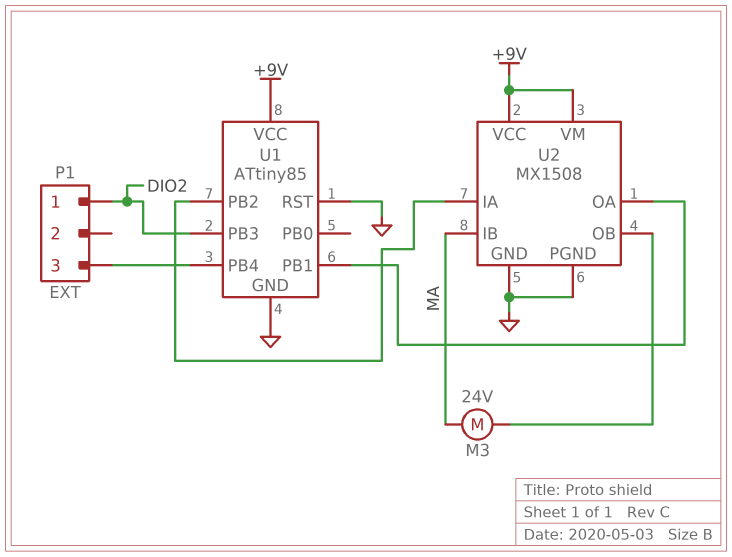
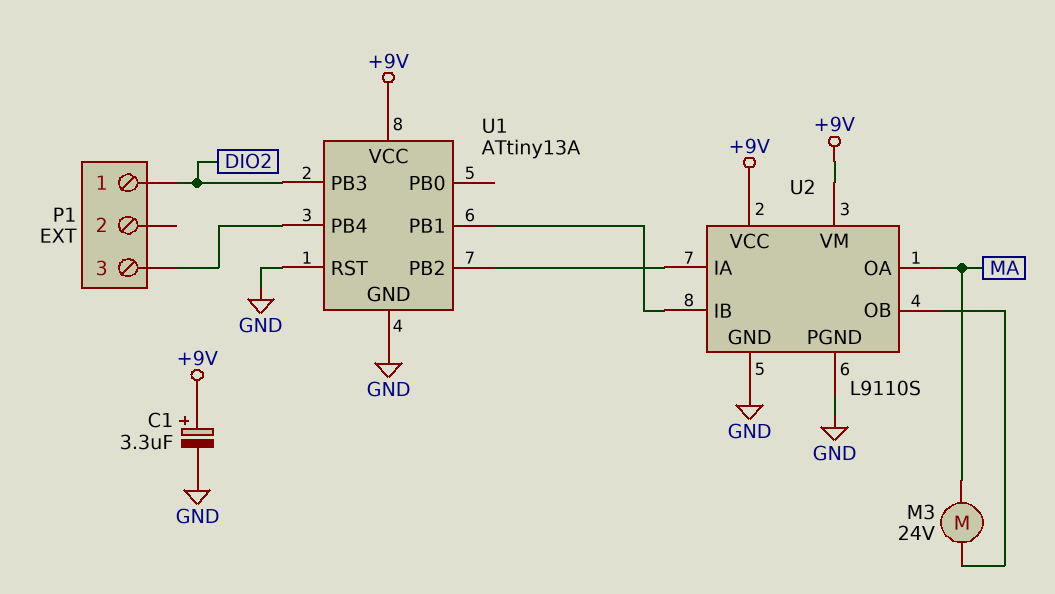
C1: none -> 3.3uF (plus +9V, minus GND)
U1: ATtiny85 -> ATtiny13A
U2: MX1508 -> L9110S
U2 pin IB: MA -> U1/PB1
U2 pin OA: U1/PB1 -> MA

